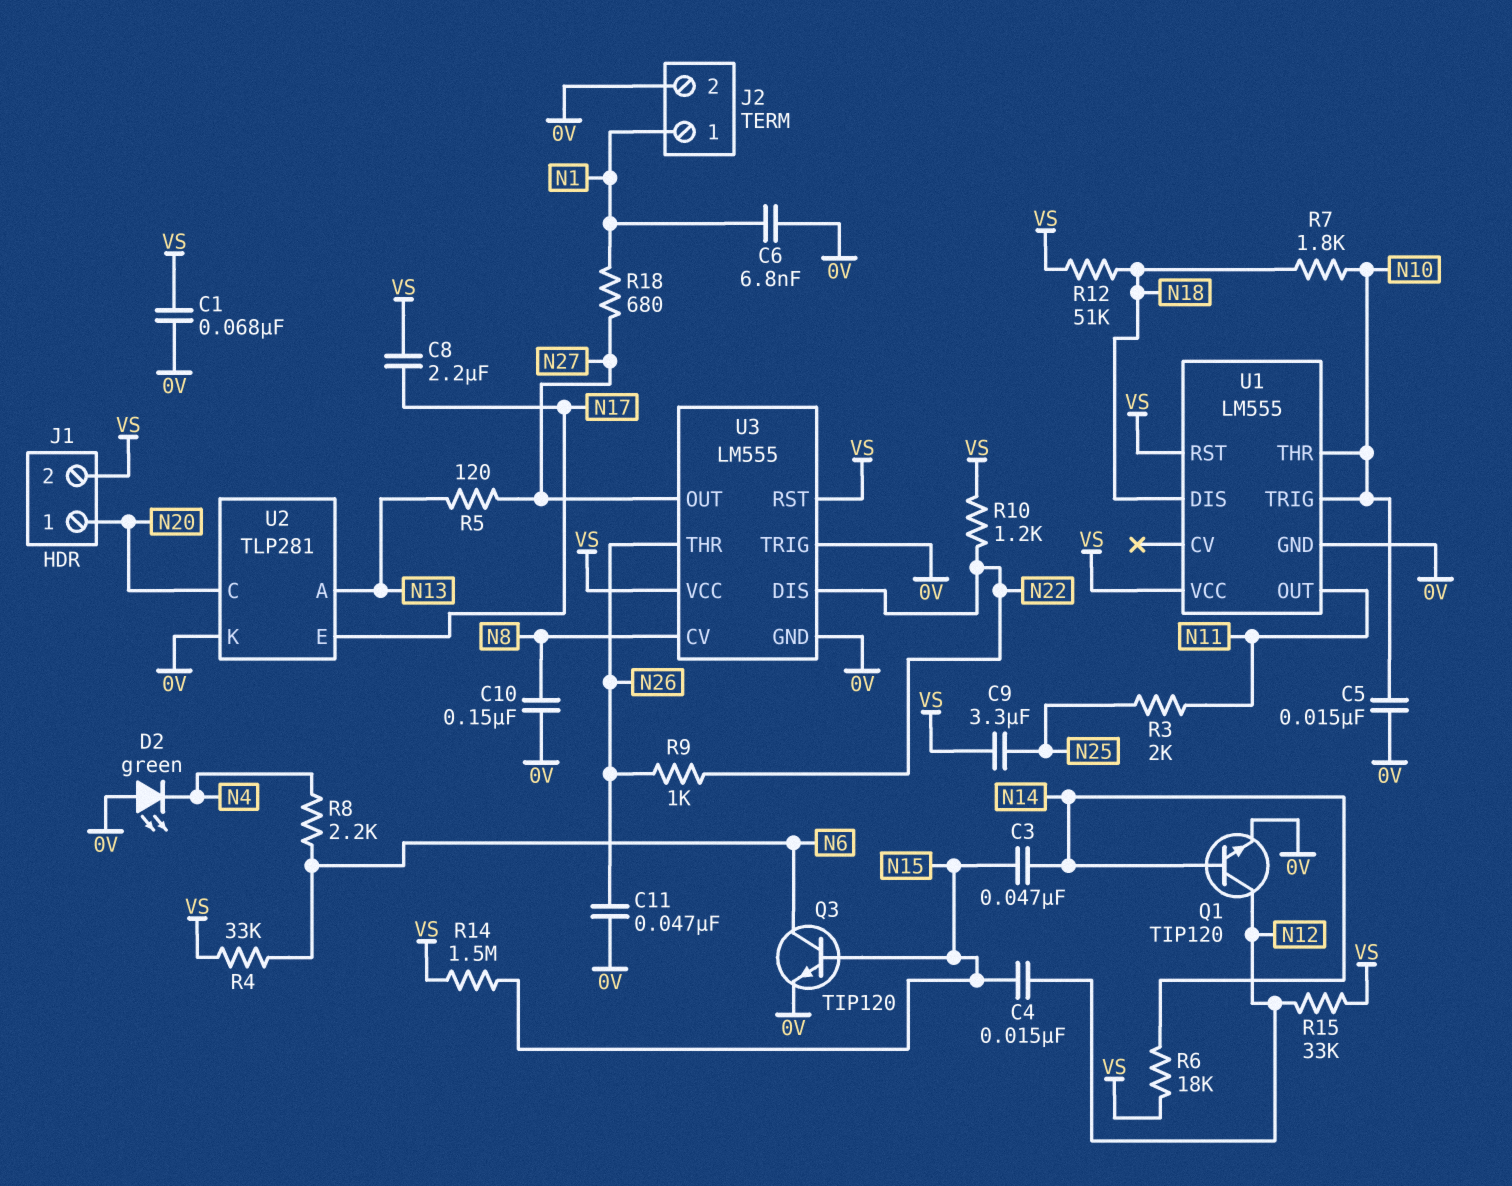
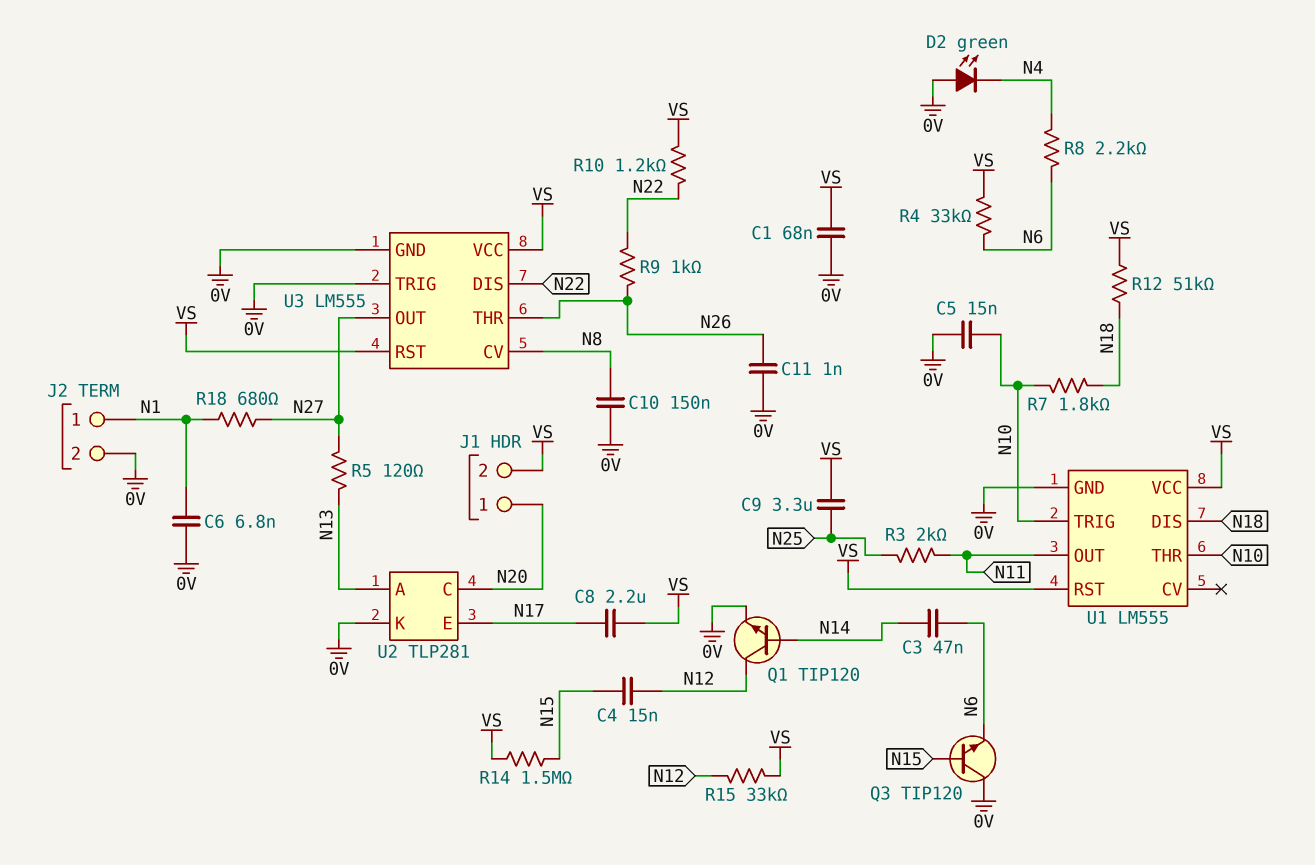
C3: 47nF (N14, N15) -> 47nF (N6, N14)
C11: 47nF (0V, N26) -> 1nF (0V, N26)
Q3: NPN TIP120 (B N15, C N6, E 0V) -> NPN TIP120 (B N15, C 0V, E N6)
R6: 18k (N14, VS) -> none

